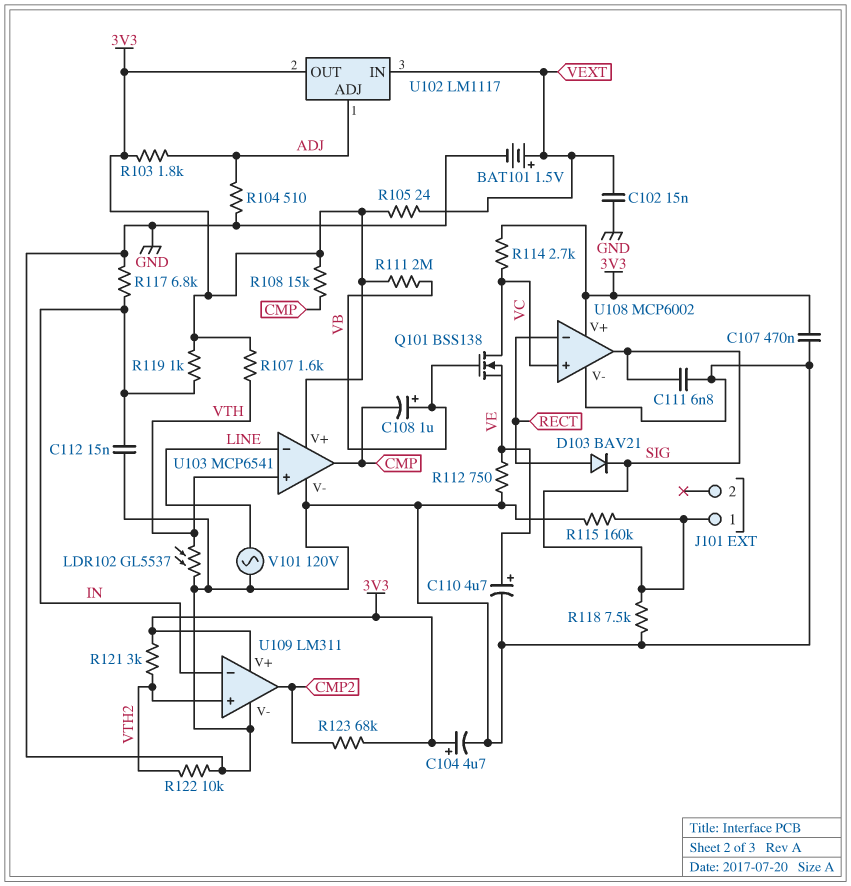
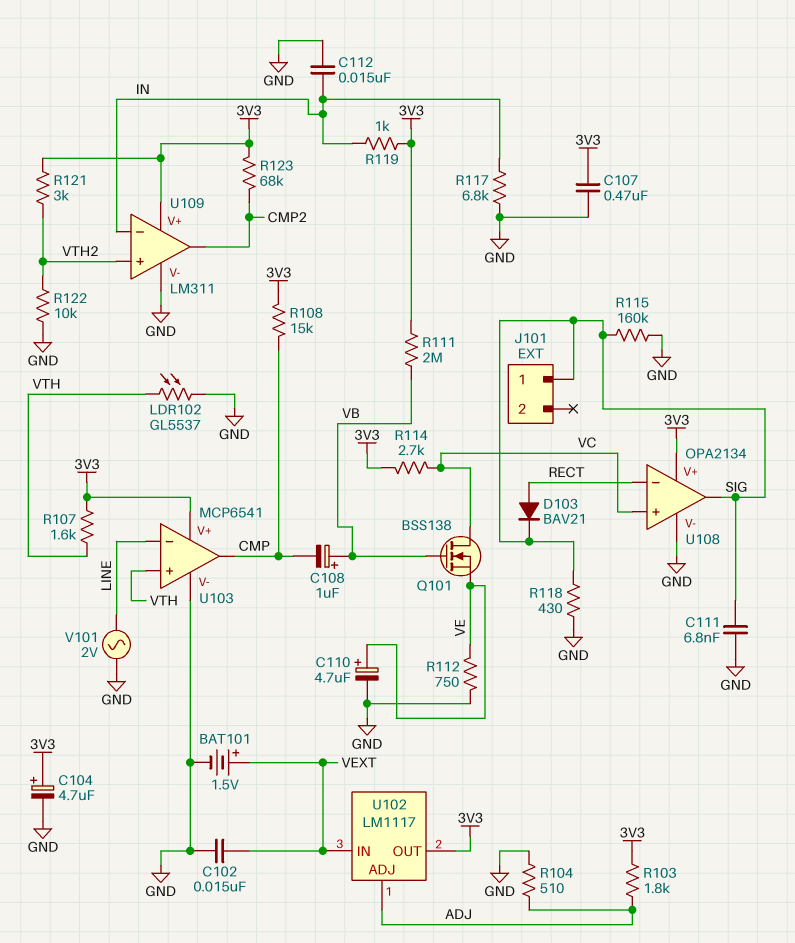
R105: 24 (3V3, VEXT) -> none
R118: 7.5k (GND, SIG) -> 430 (GND, SIG)
U108: MCP6002 -> OPA2134
V101: AC 120V (GND, LINE) -> AC 2V (GND, LINE)

